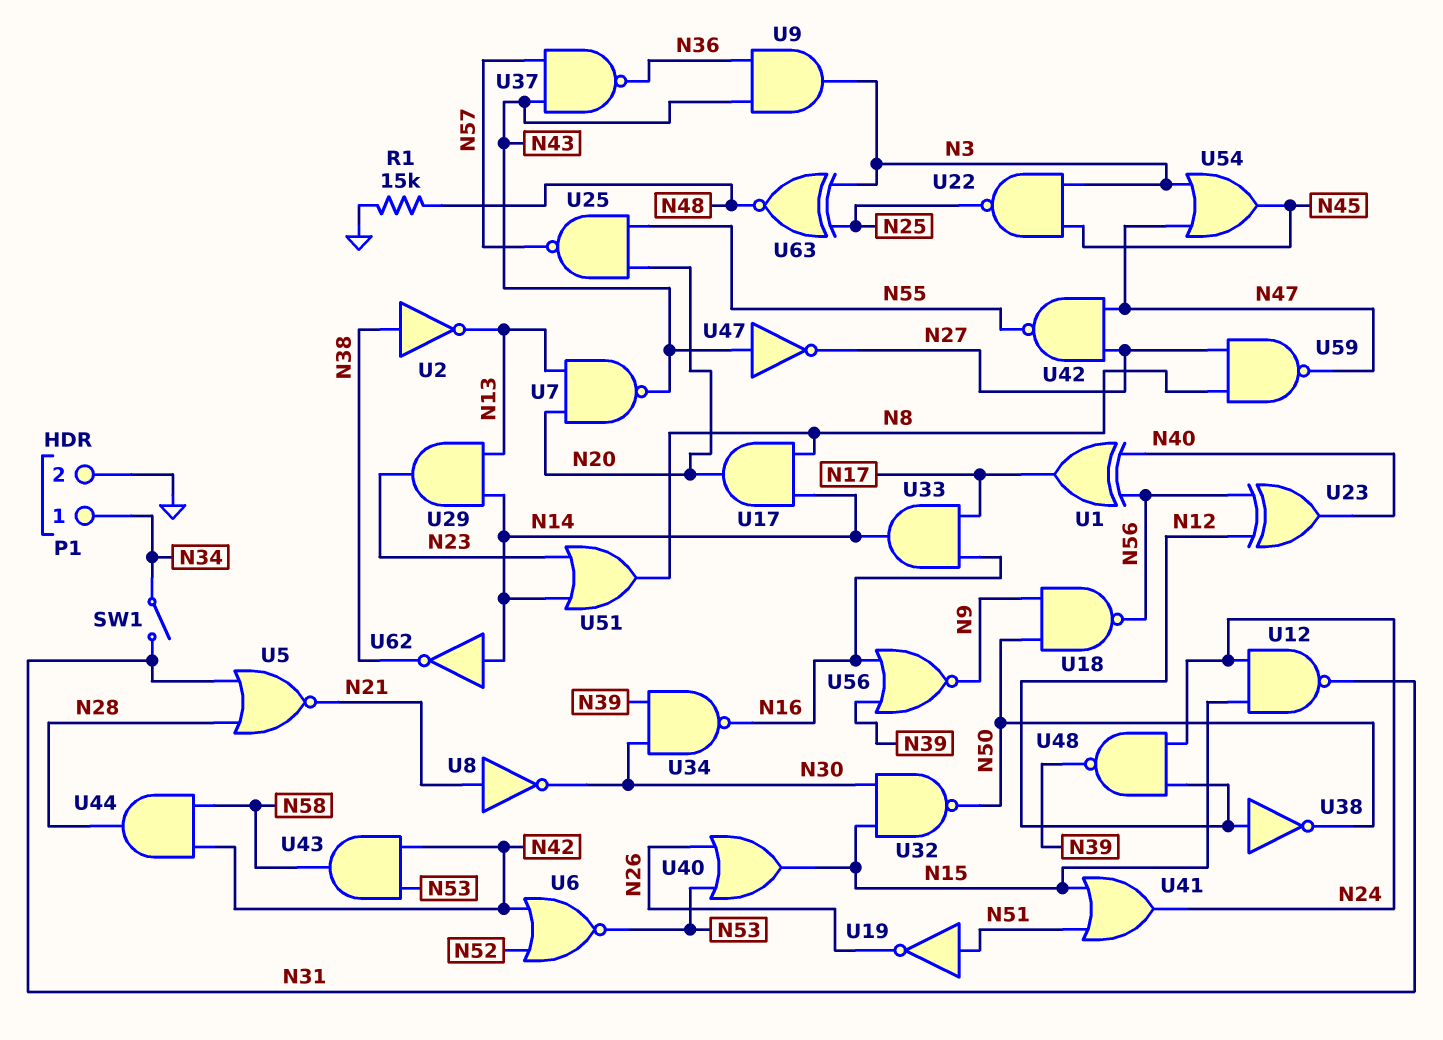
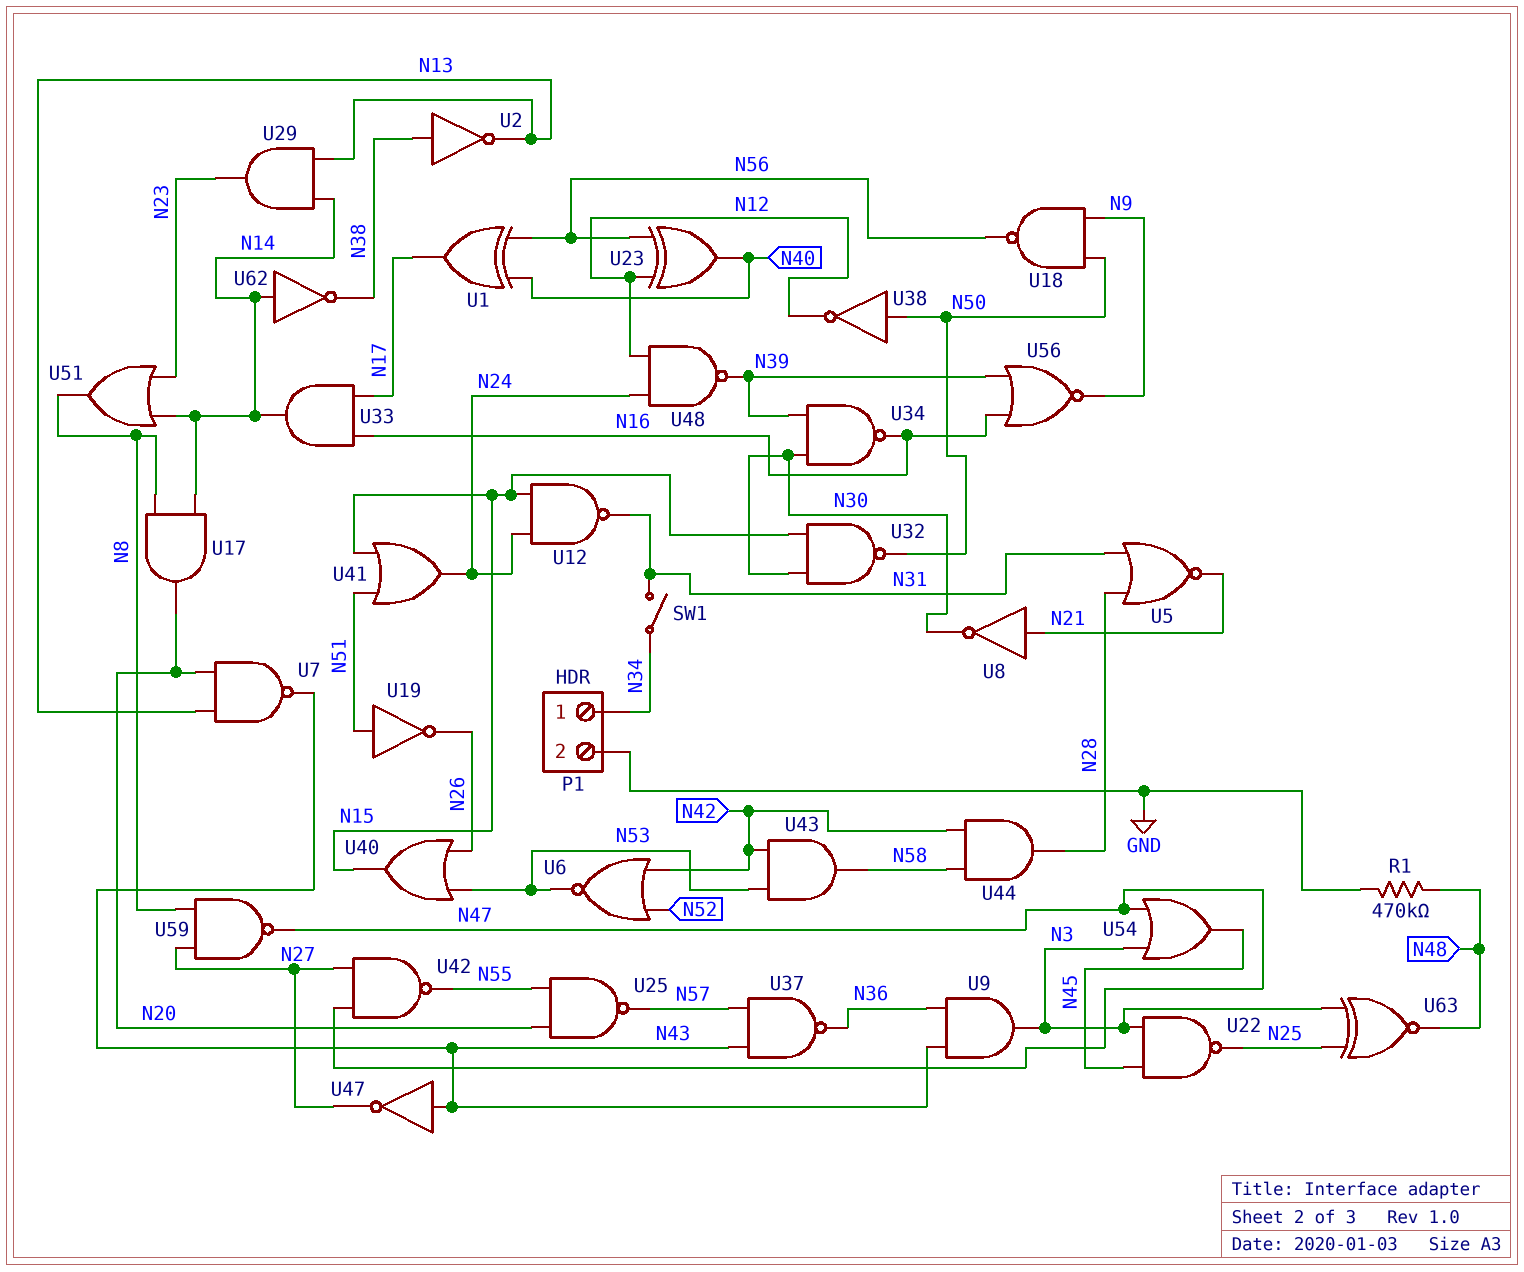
R1: 15k (GND, N48) -> 470k (GND, N48)
U38: NOT (in N12, out N50) -> NOT (in N50, out N12)

